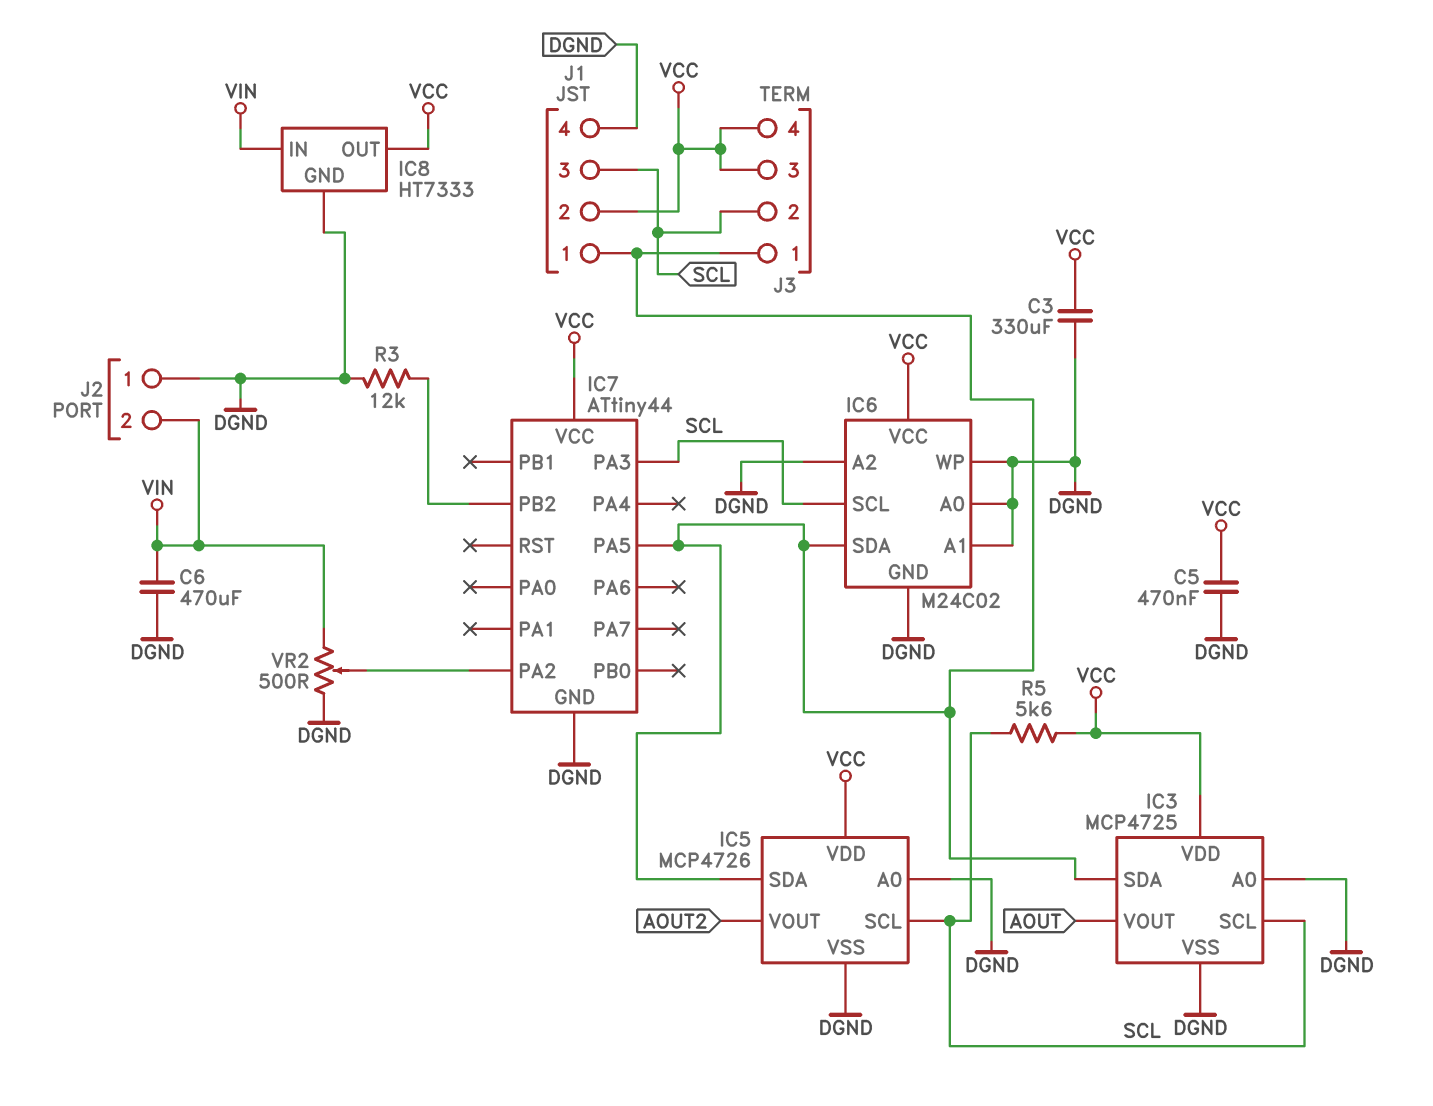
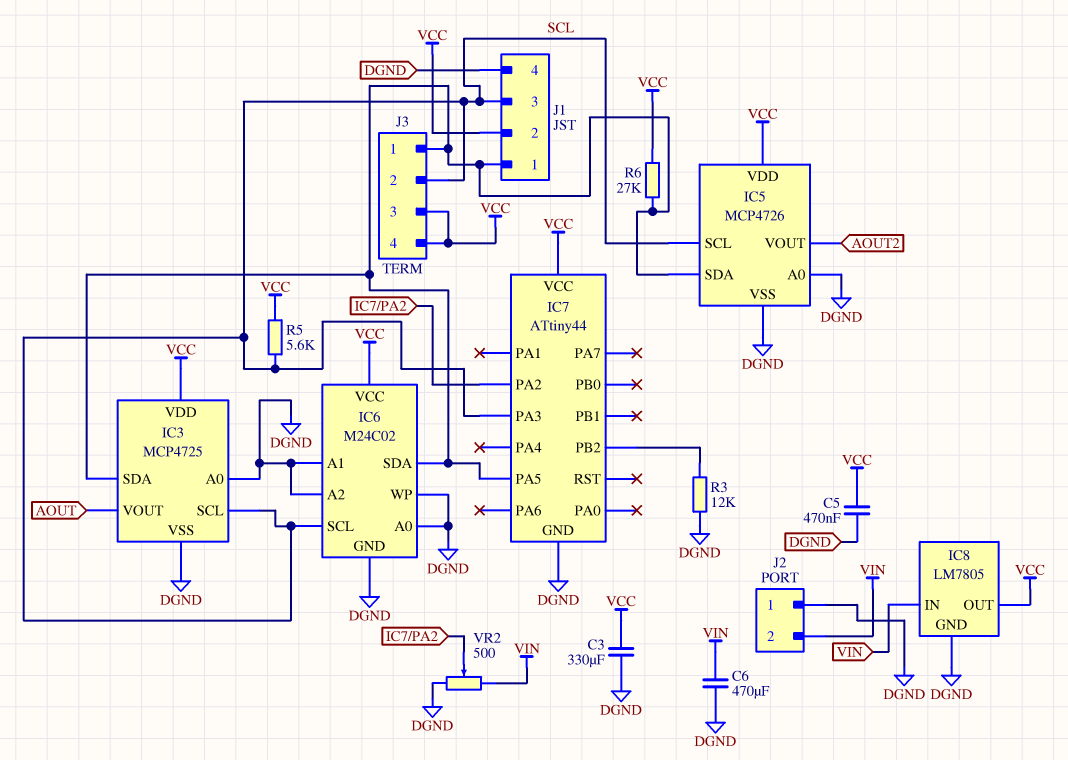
IC8: HT7333 -> LM7805
R6: none -> 27k (IC3/SDA, VCC)

